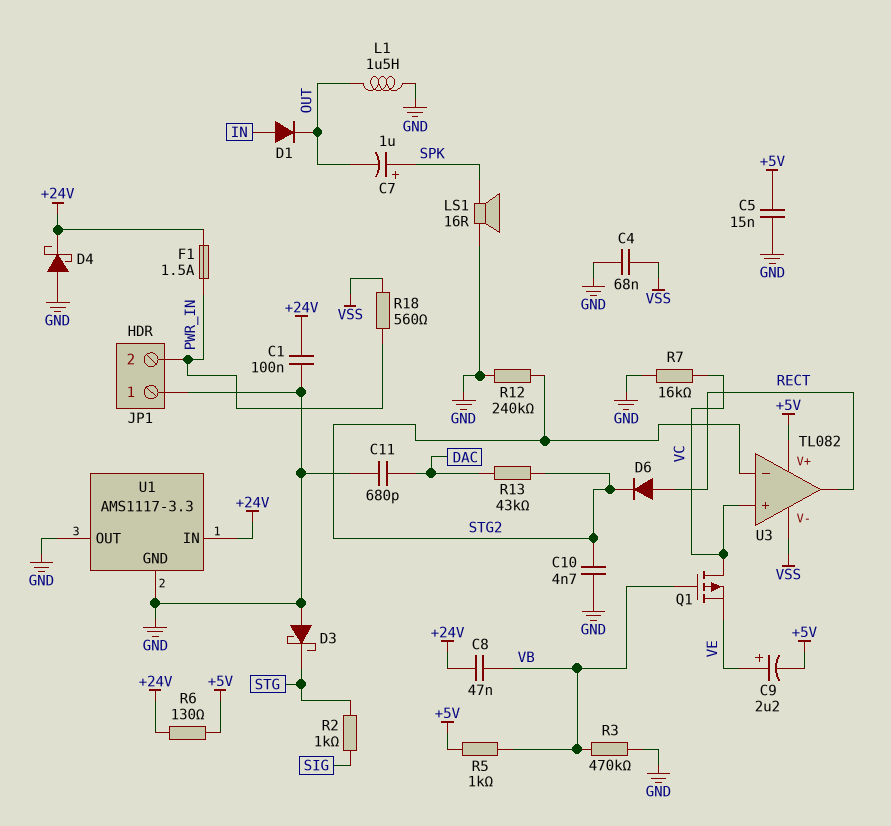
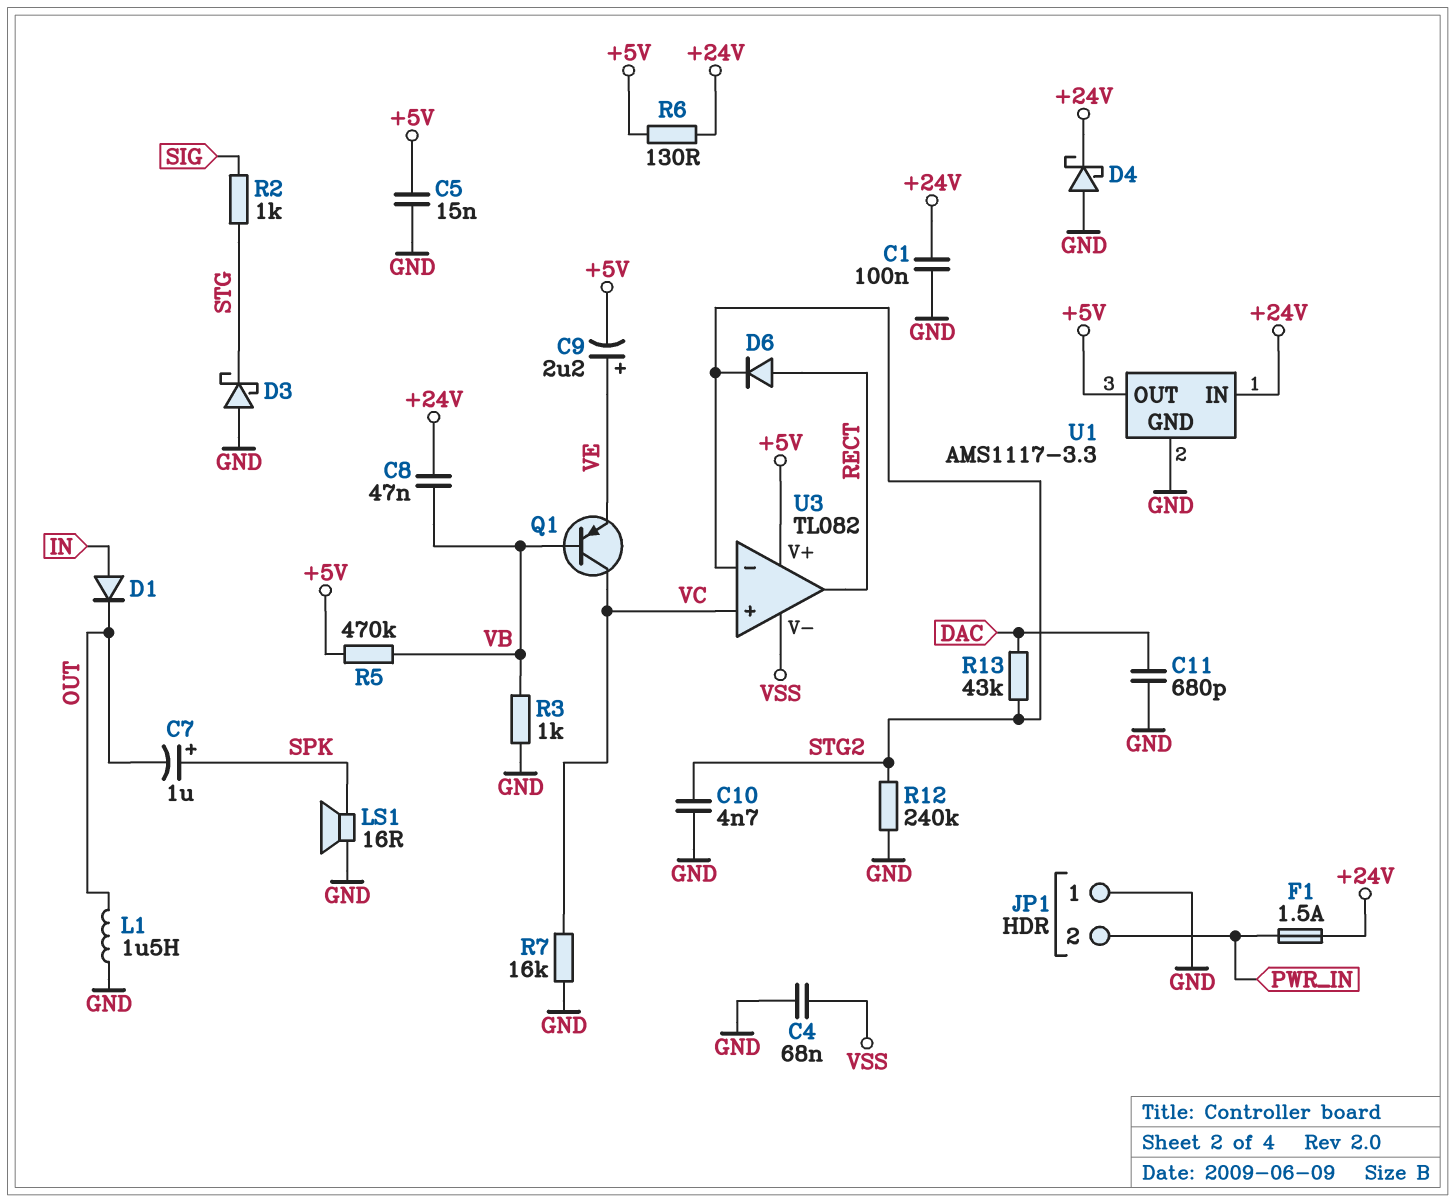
Q1: PMOS (G VB, D VC, S VE) -> PNP (B VB, C VC, E VE)
R3: 470k (GND, VB) -> 1k (GND, VB)
R5: 1k (+5V, VB) -> 470k (+5V, VB)
R18: 560 (PWR_IN, VSS) -> none
U1 pin OUT: GND -> +5V

